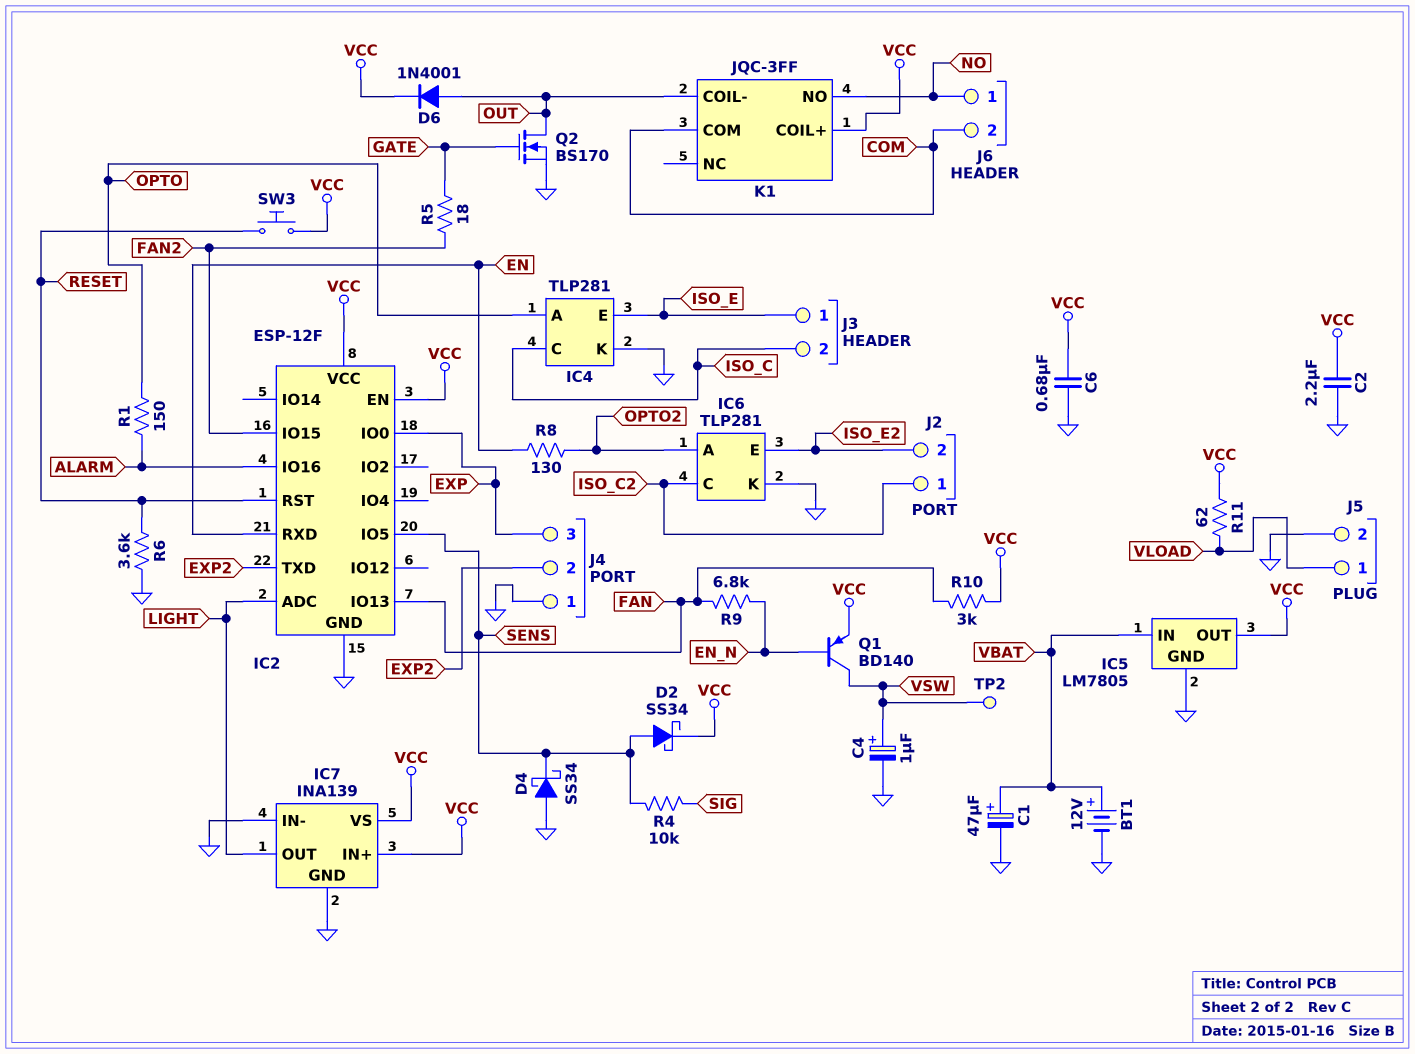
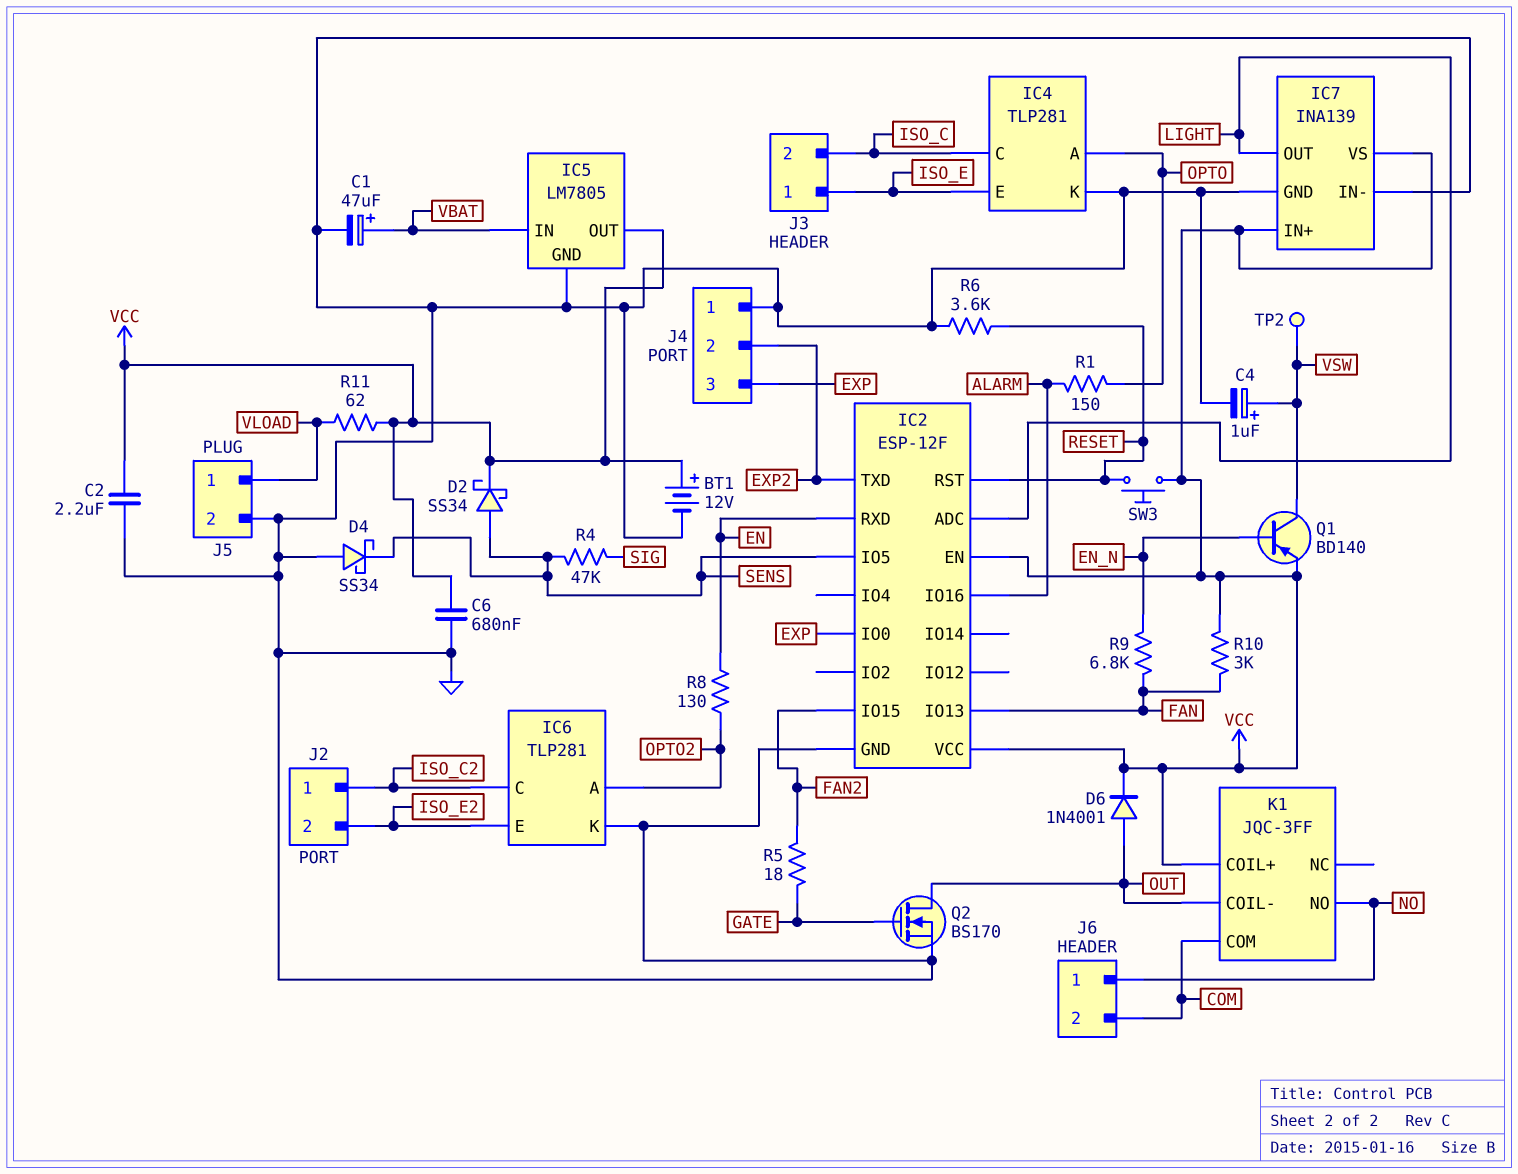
BT1: 12V (plus VBAT, minus GND) -> 12V (plus VCC, minus GND)
R4: 10k (SENS, SIG) -> 47k (SENS, SIG)

